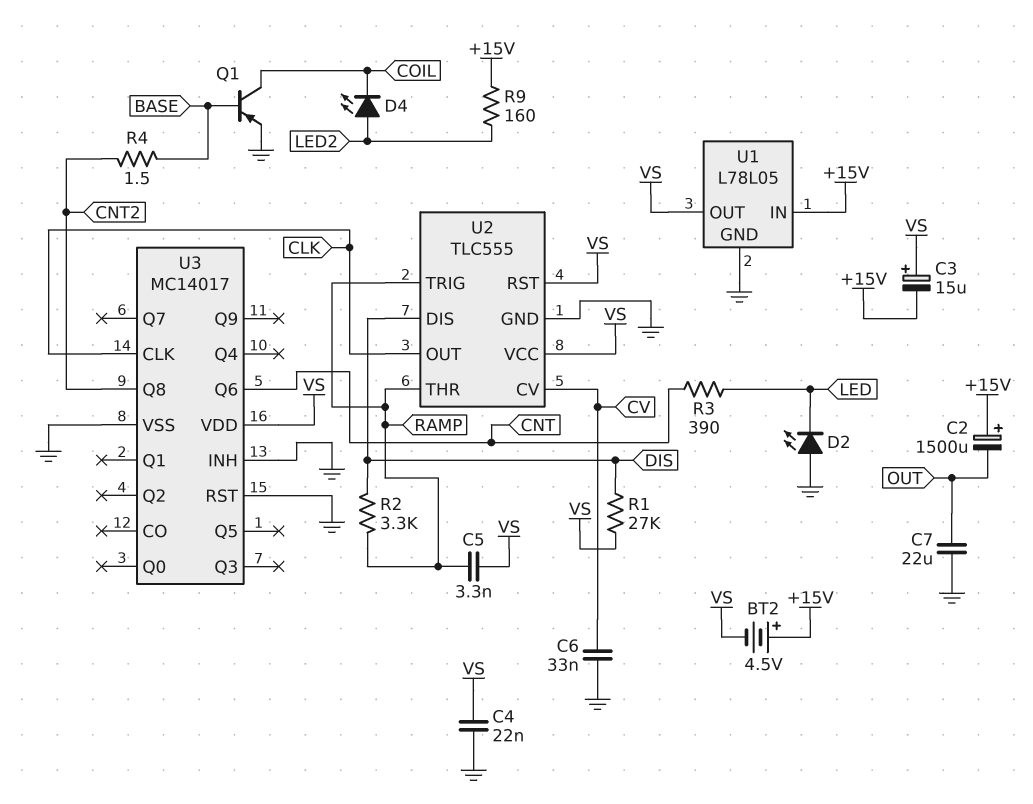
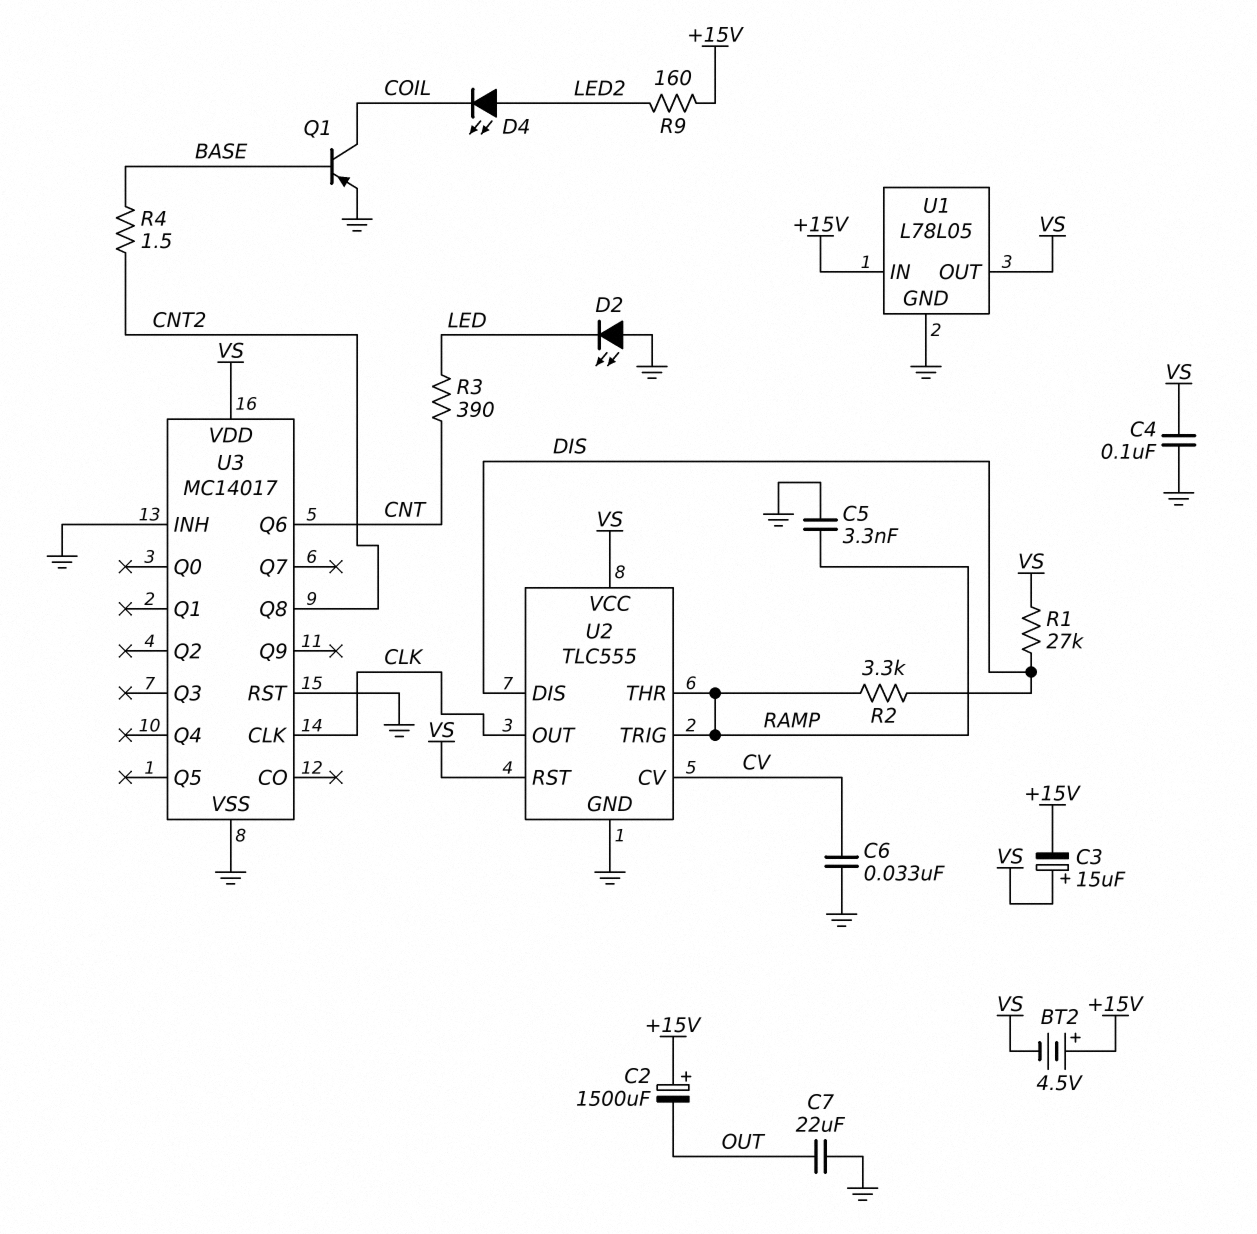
C4: 22nF (GND, VS) -> 100nF (GND, VS)
C5: 3.3nF (RAMP, VS) -> 3.3nF (GND, RAMP)

